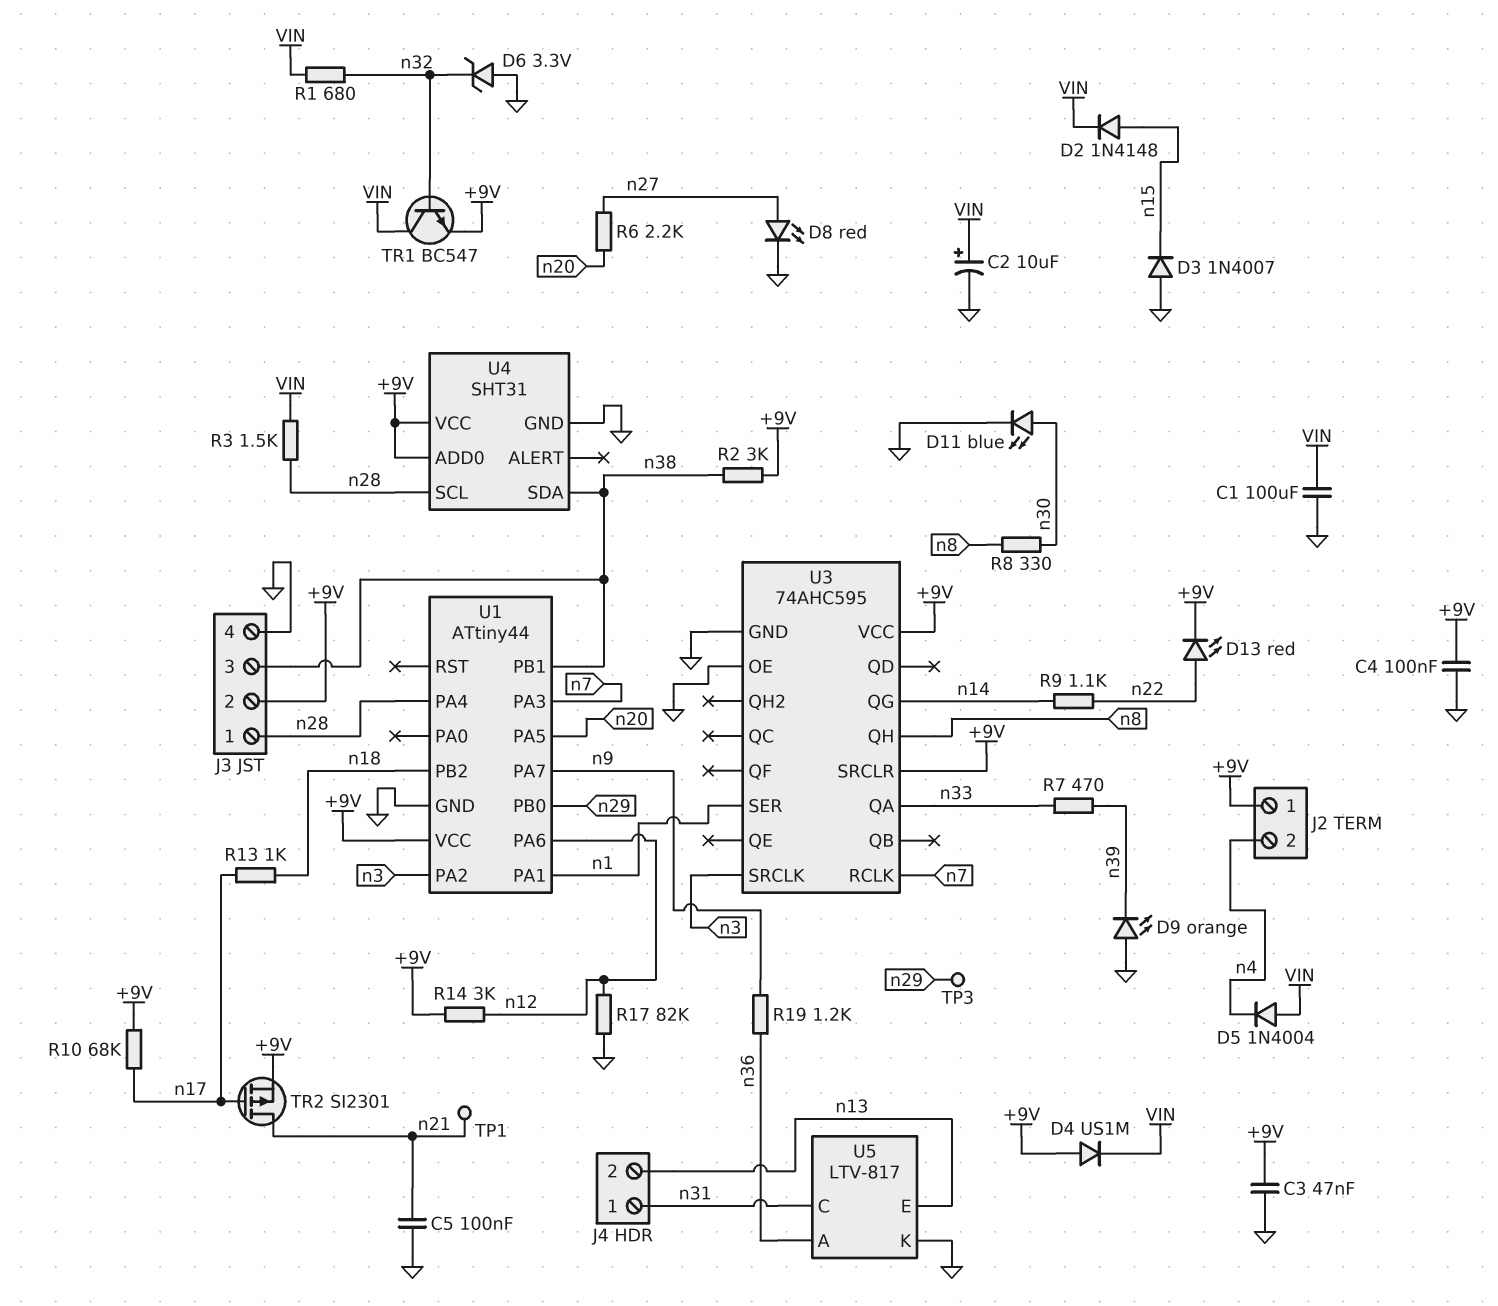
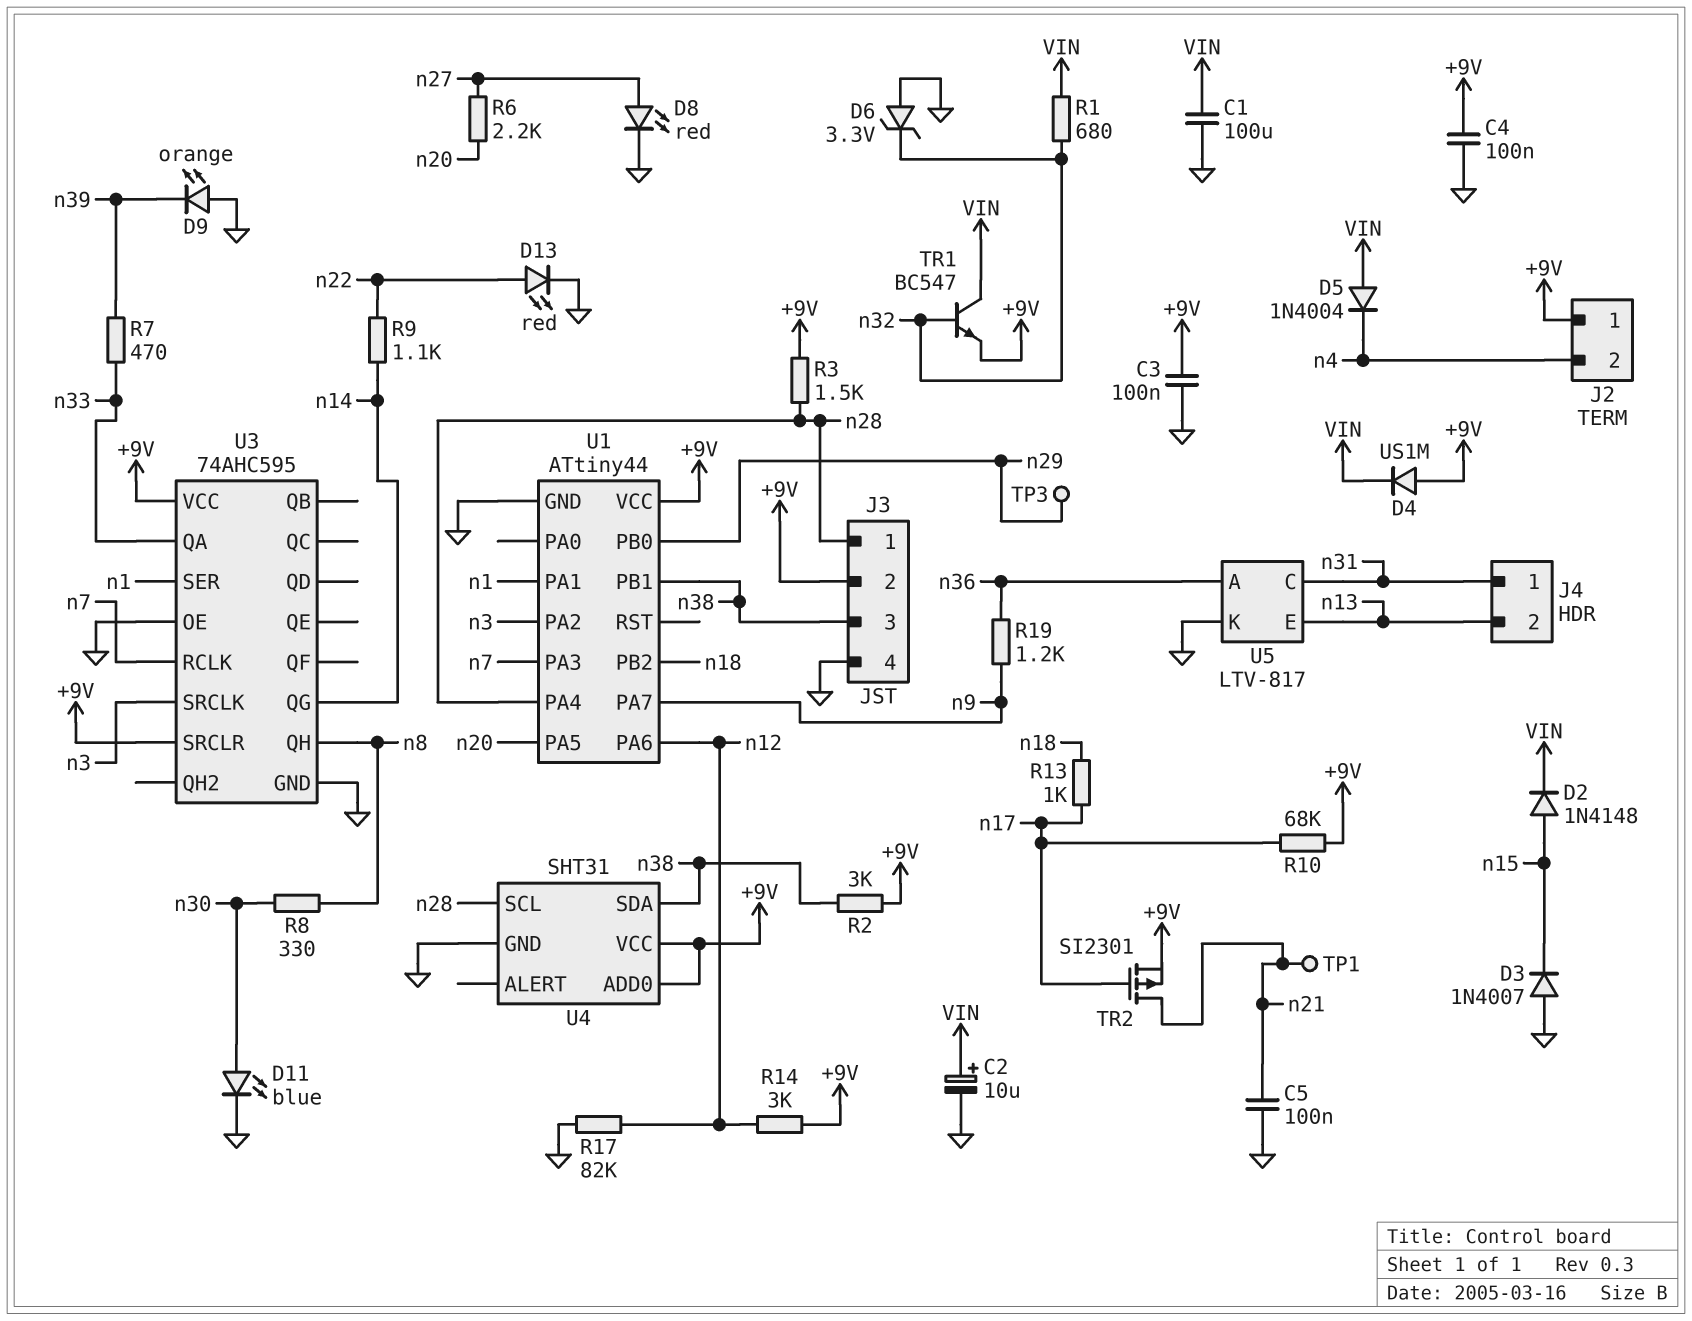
C3: 47nF (+9V, GND) -> 100nF (+9V, GND)
D13: LED red (A n22, K +9V) -> LED red (A n22, K GND)
R3: 1.5k (VIN, n28) -> 1.5k (+9V, n28)

